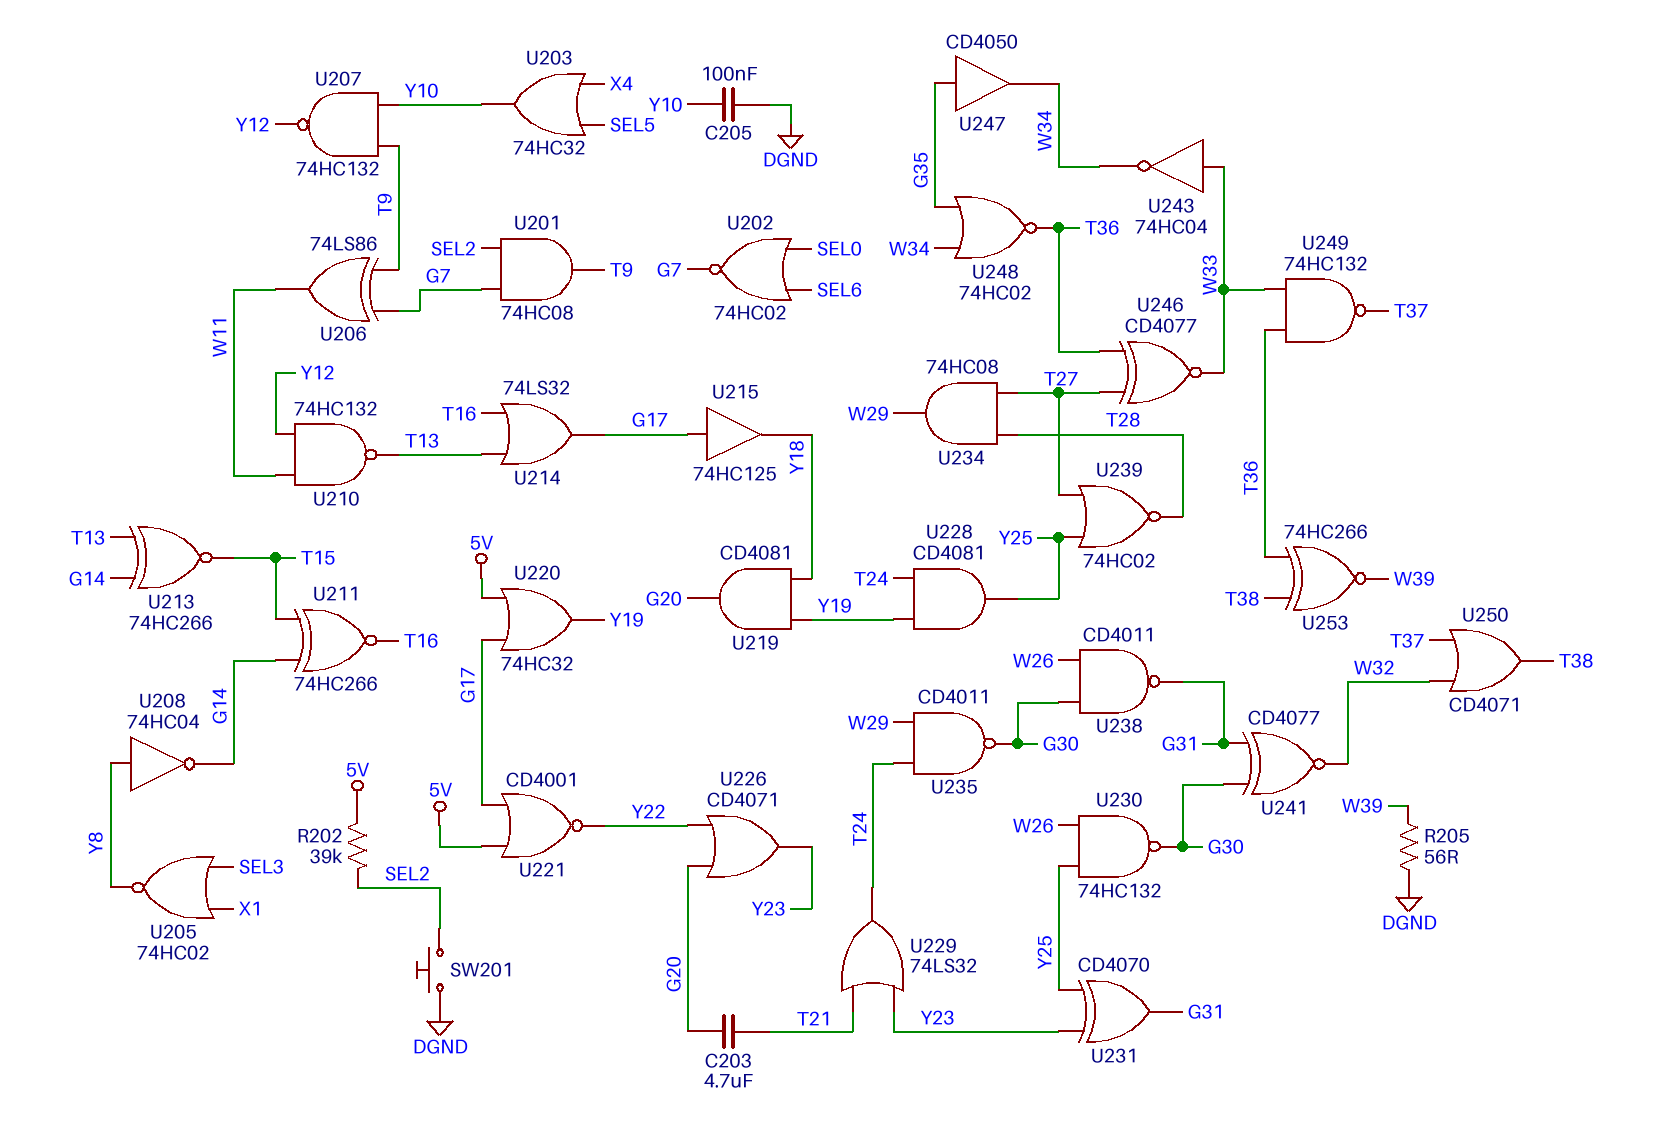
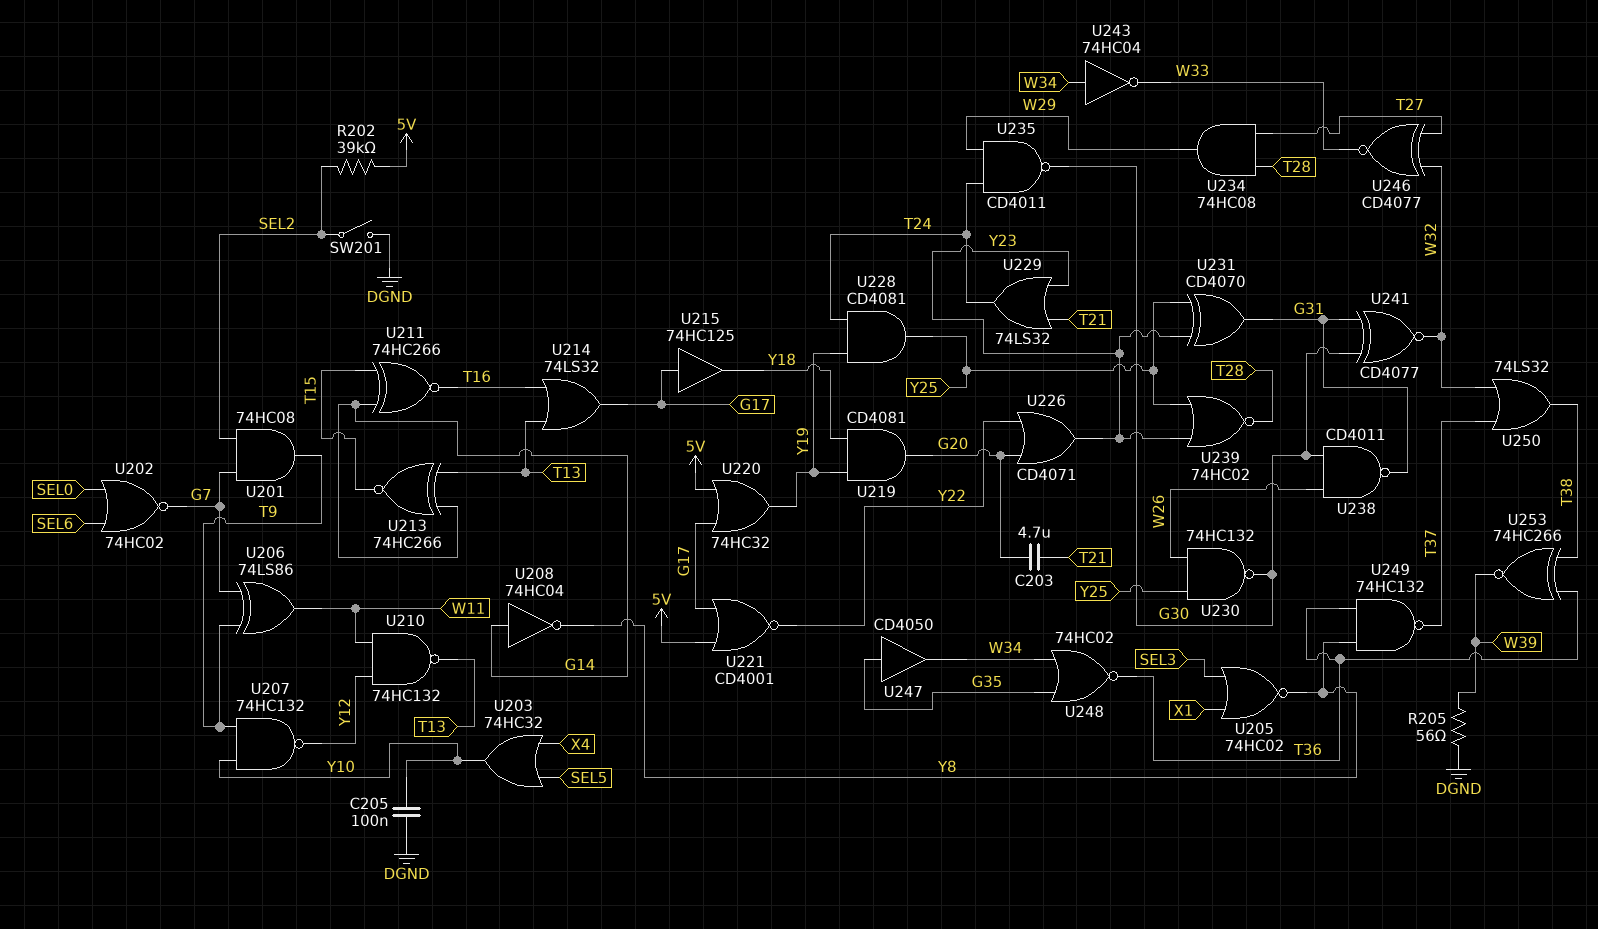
SW201: button (DGND, SEL2) -> switch (DGND, SEL2)
U208: NOT 74HC04 (in Y8, out G14) -> NOT 74HC04 (in G14, out Y8)
U239: NOR 74HC02 (in T27, in Y25, out T28) -> NOR 74HC02 (in Y23, in Y25, out T28)
U243: NOT 74HC04 (in W33, out W34) -> NOT 74HC04 (in W34, out W33)
U246: XNOR CD4077 (in T27, in T36, out W33) -> XNOR CD4077 (in T27, in W32, out W33)
U249: NAND 74HC132 (in T36, in W33, out T37) -> NAND 74HC132 (in T36, in Y8, out T37)
U250: OR CD4071 (in T37, in W32, out T38) -> OR 74LS32 (in T37, in W32, out T38)

